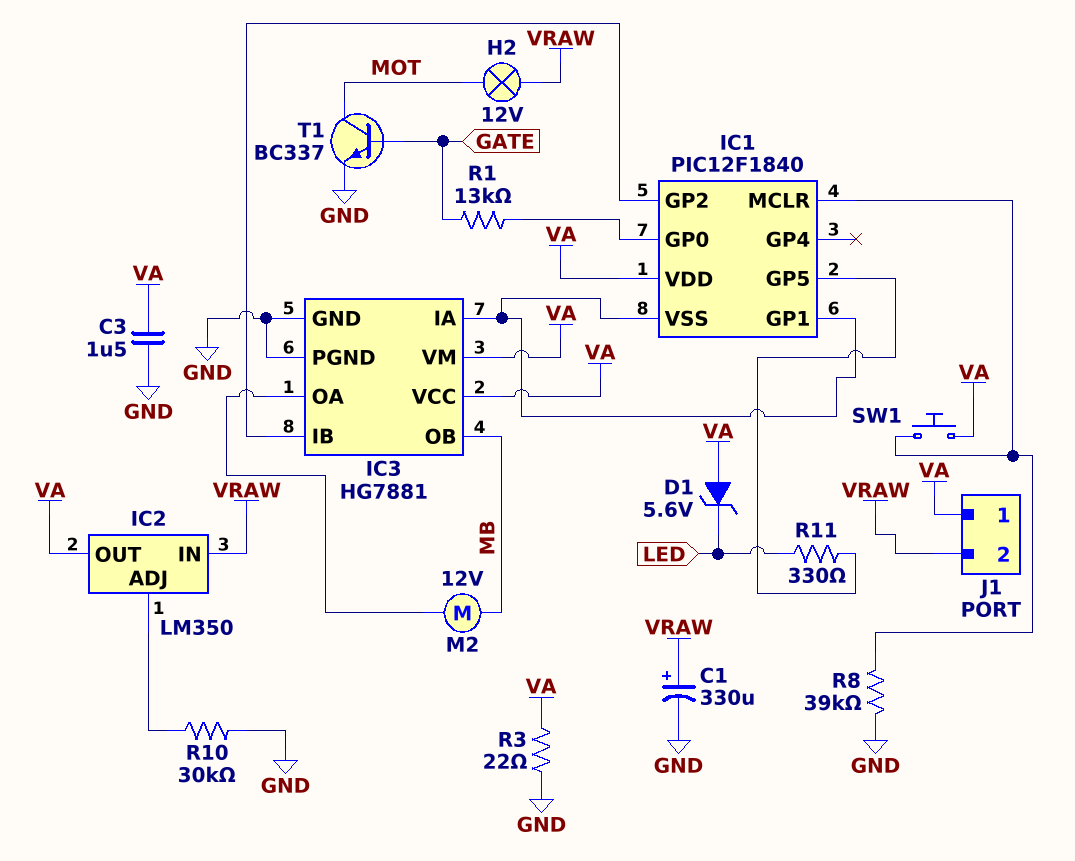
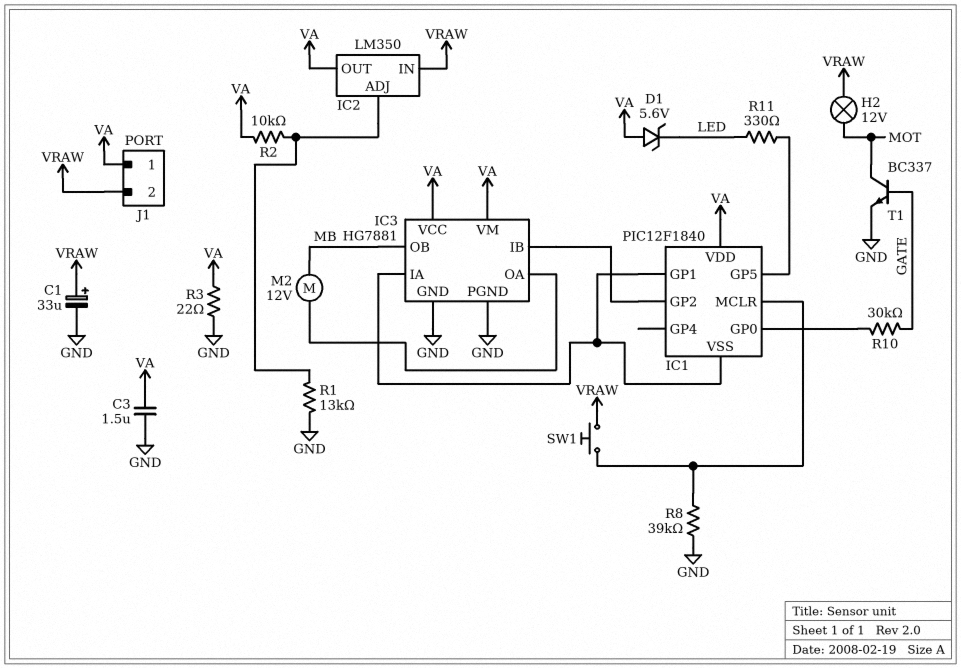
C1: 330uF (plus VRAW, minus GND) -> 33uF (plus VRAW, minus GND)
R1: 13k (GATE, IC1/GP0) -> 13k (GND, IC2/ADJ)
R2: none -> 10k (IC2/ADJ, VA)
R10: 30k (GND, IC2/ADJ) -> 30k (GATE, IC1/GP0)
SW1: button (IC1/MCLR, VA) -> button (IC1/MCLR, VRAW)

